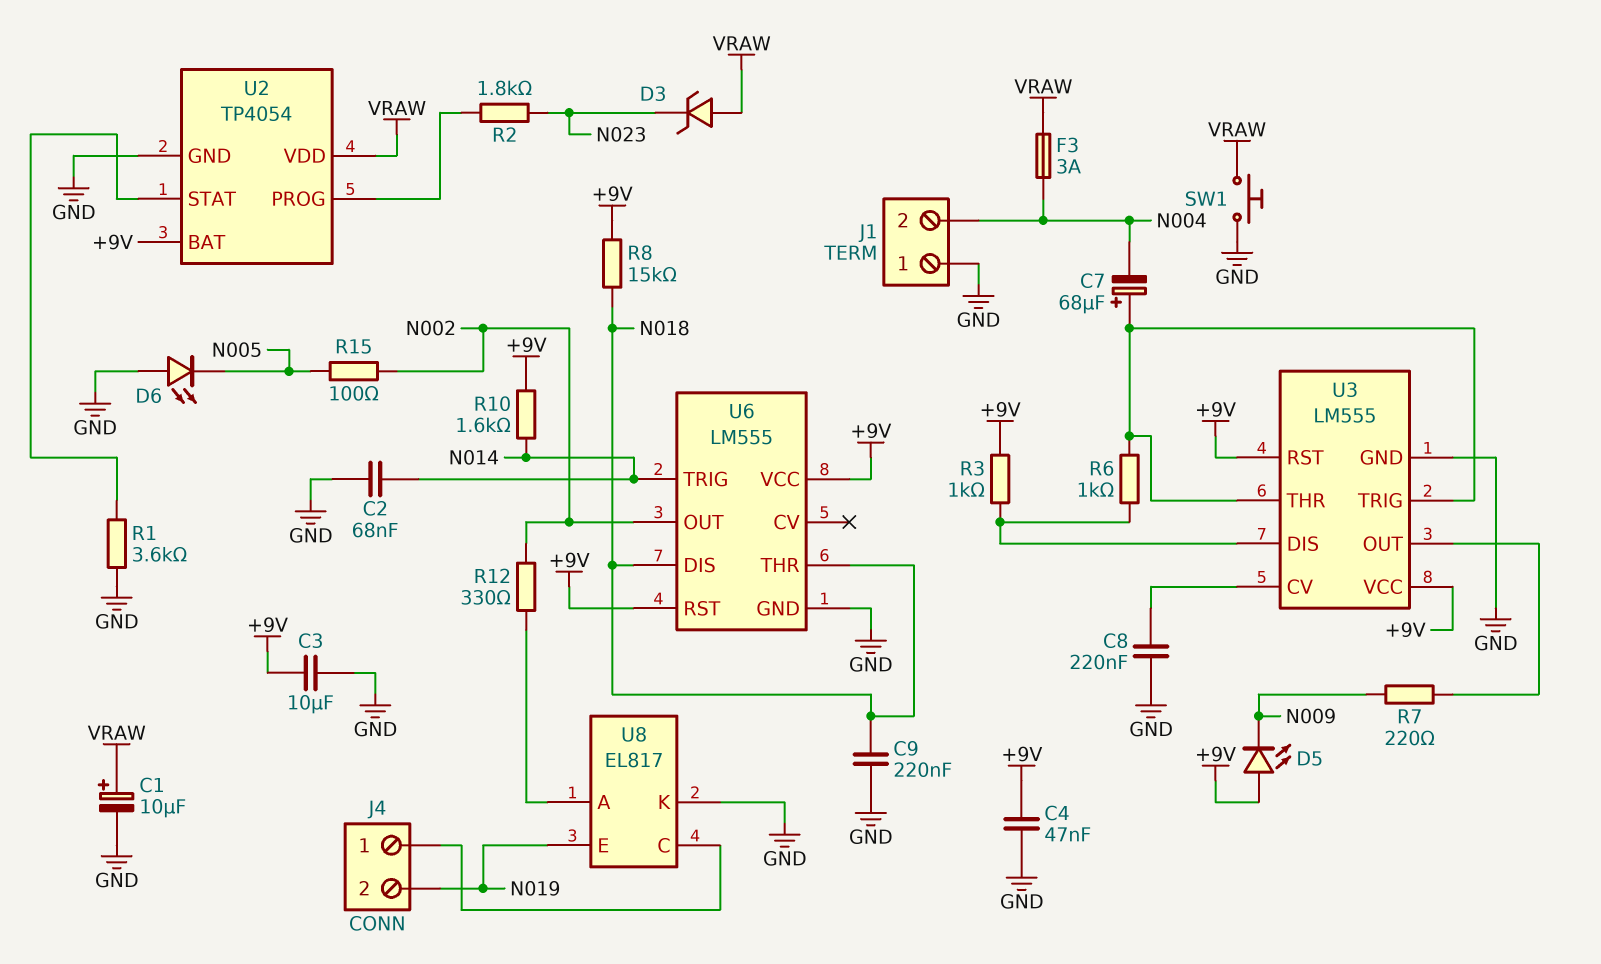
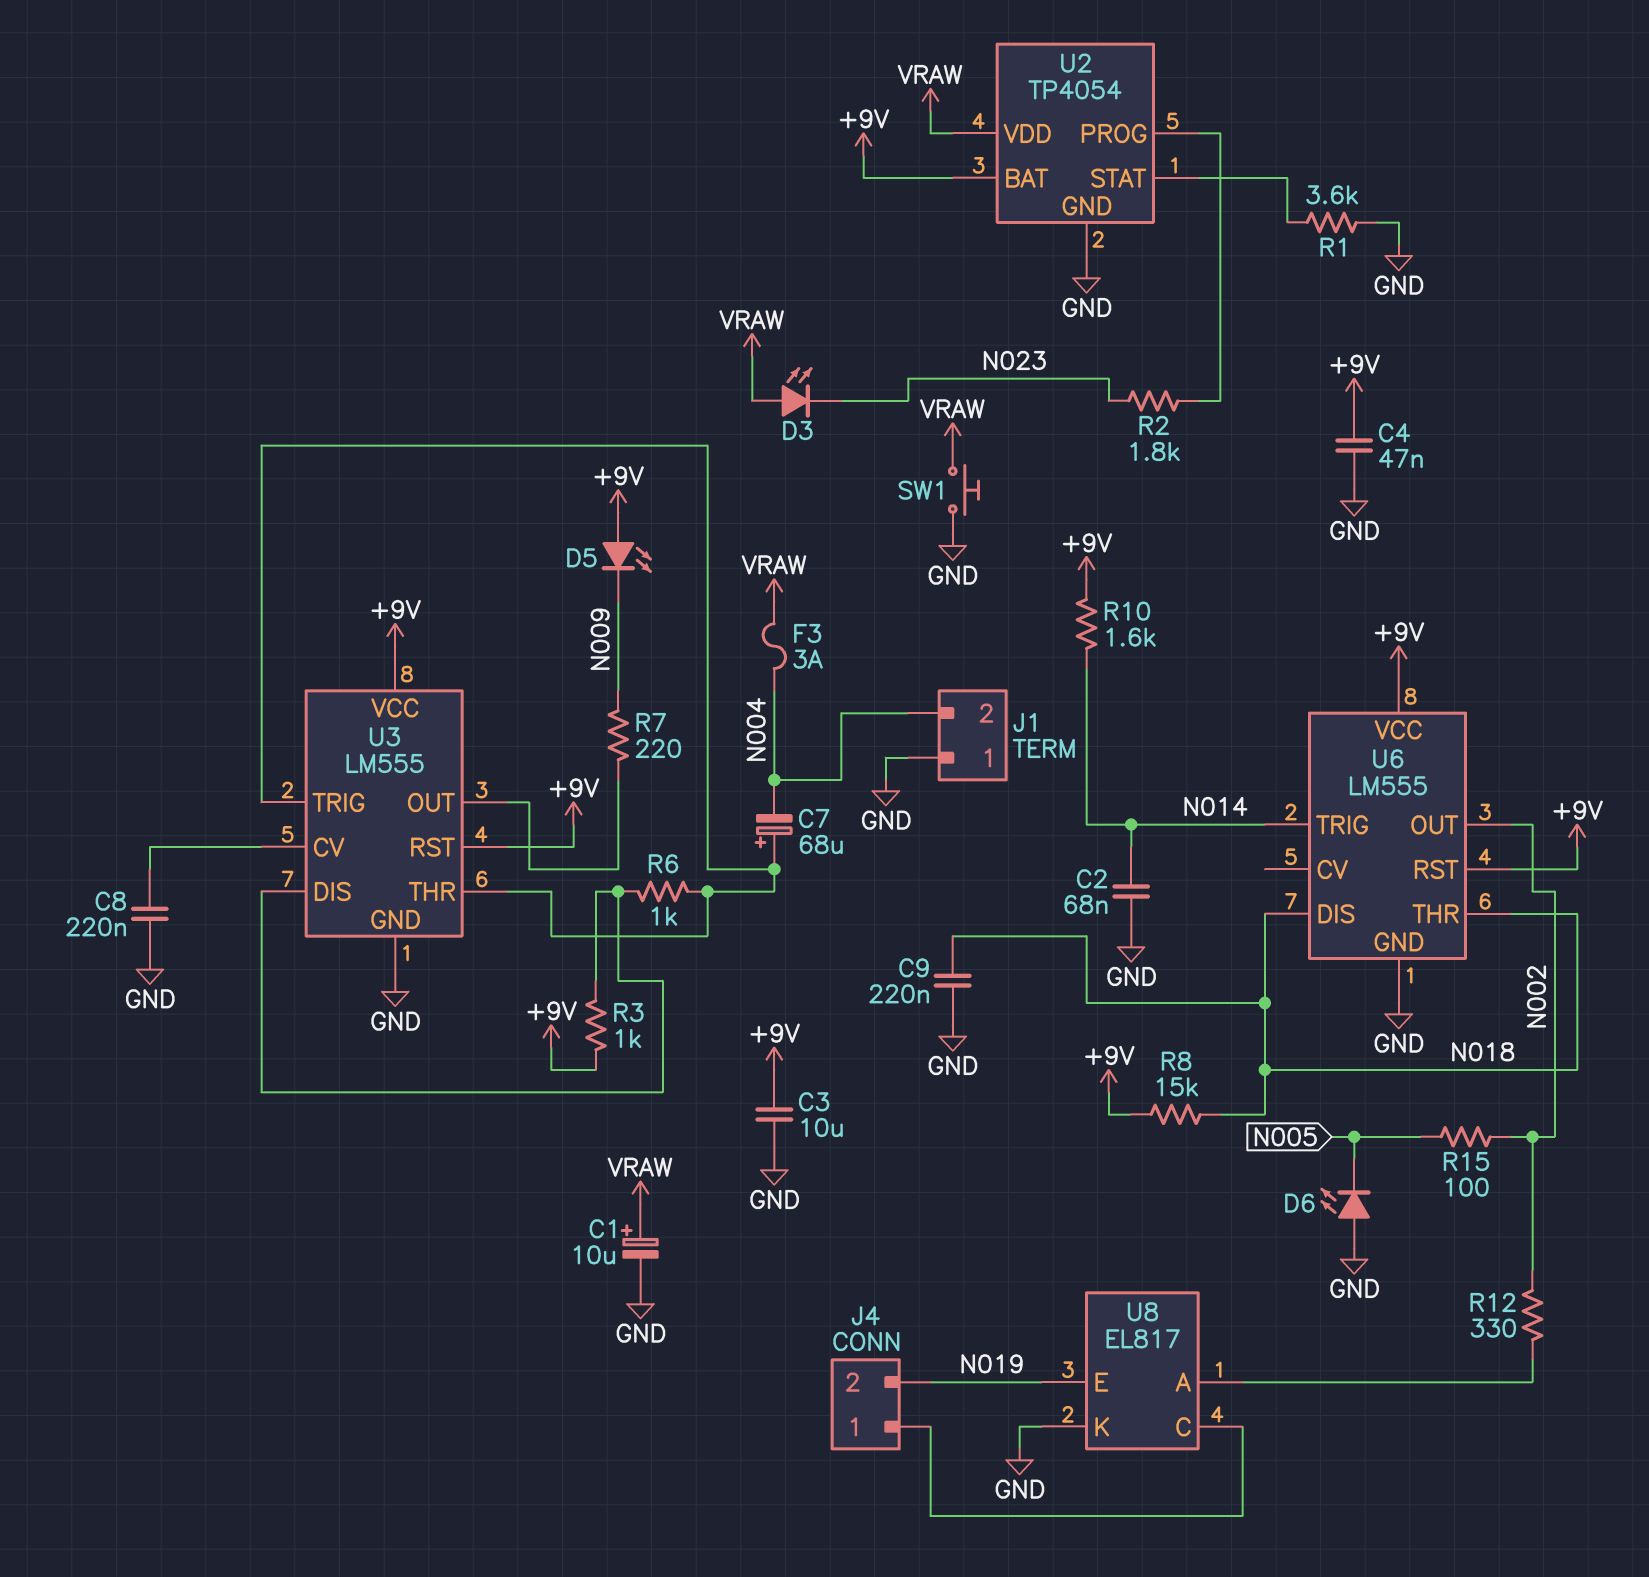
D3: zener (A VRAW, K N023) -> LED (A VRAW, K N023)

